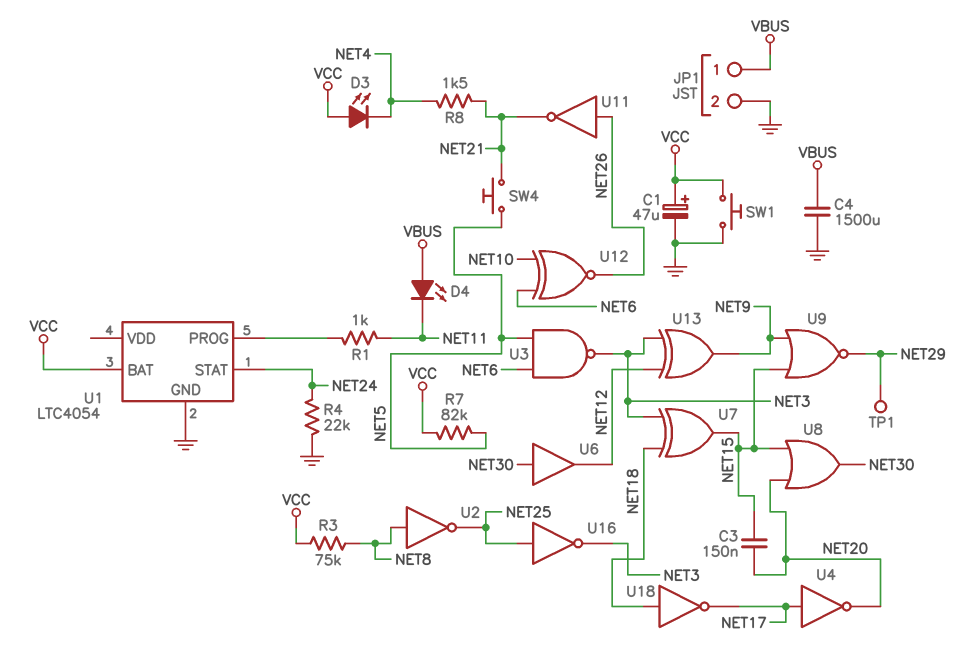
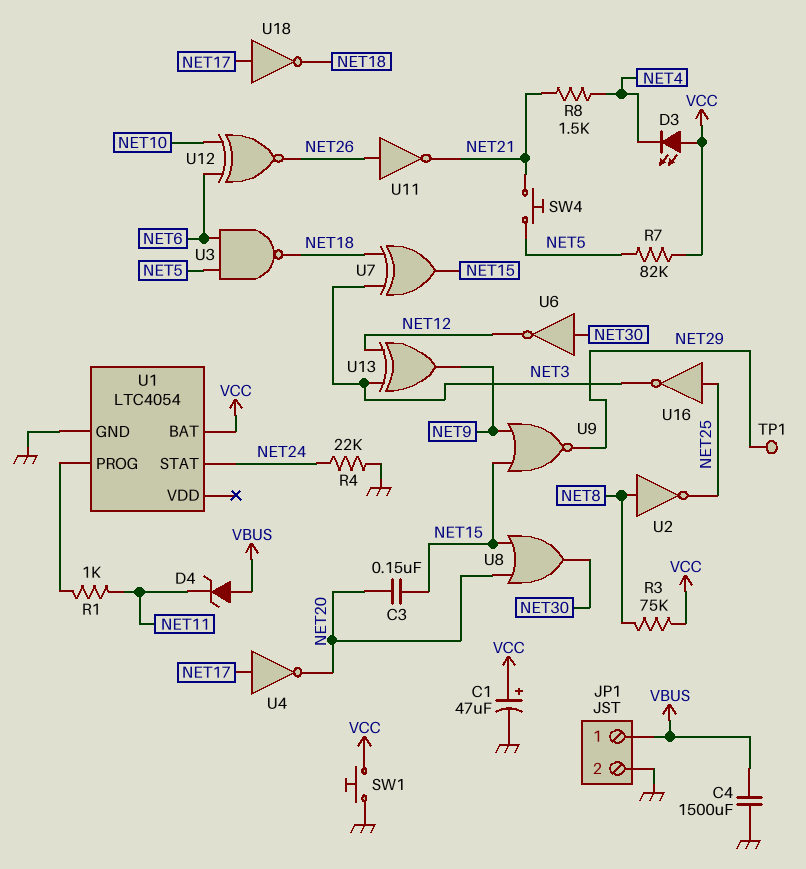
D4: LED (A VBUS, K NET11) -> zener (A VBUS, K NET11)
U3: NAND (in NET5, in NET6, out NET3) -> NAND (in NET5, in NET6, out NET18)
U6: buffer (in NET30, out NET12) -> NOT (in NET30, out NET12)
U18: NOT (in NET18, out NET17) -> NOT (in NET17, out NET18)

